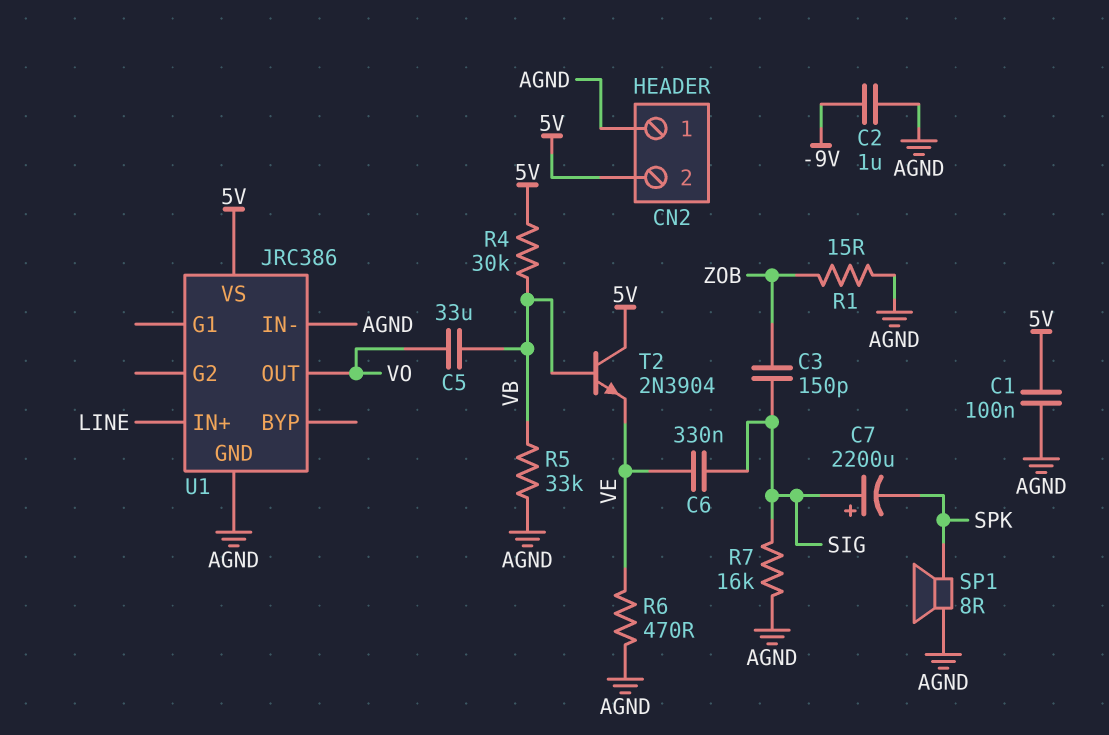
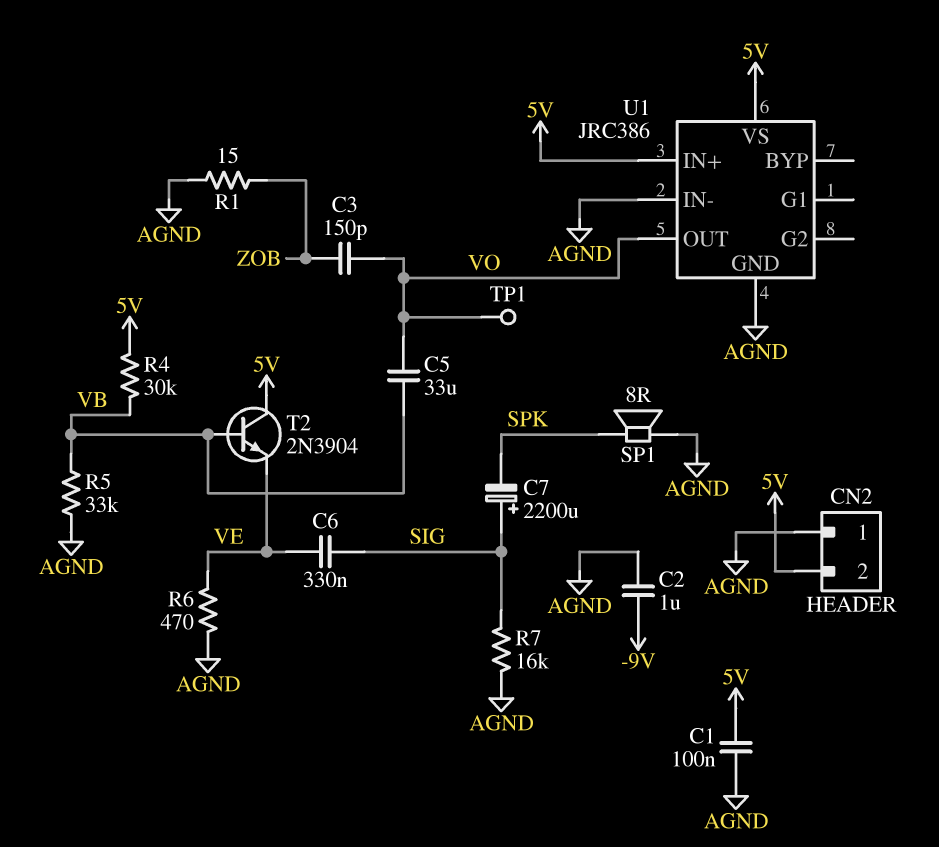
C3: 150pF (SIG, ZOB) -> 150pF (VO, ZOB)
TP1: none -> test point (VO)
U1 pin IN+: LINE -> 5V

